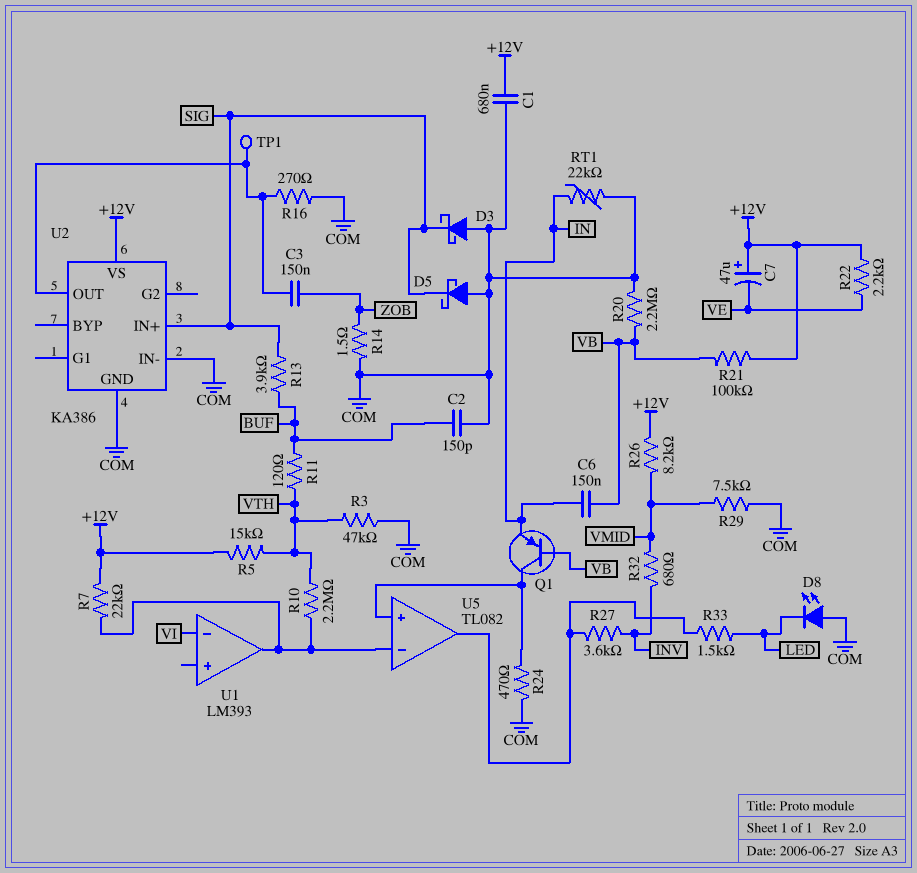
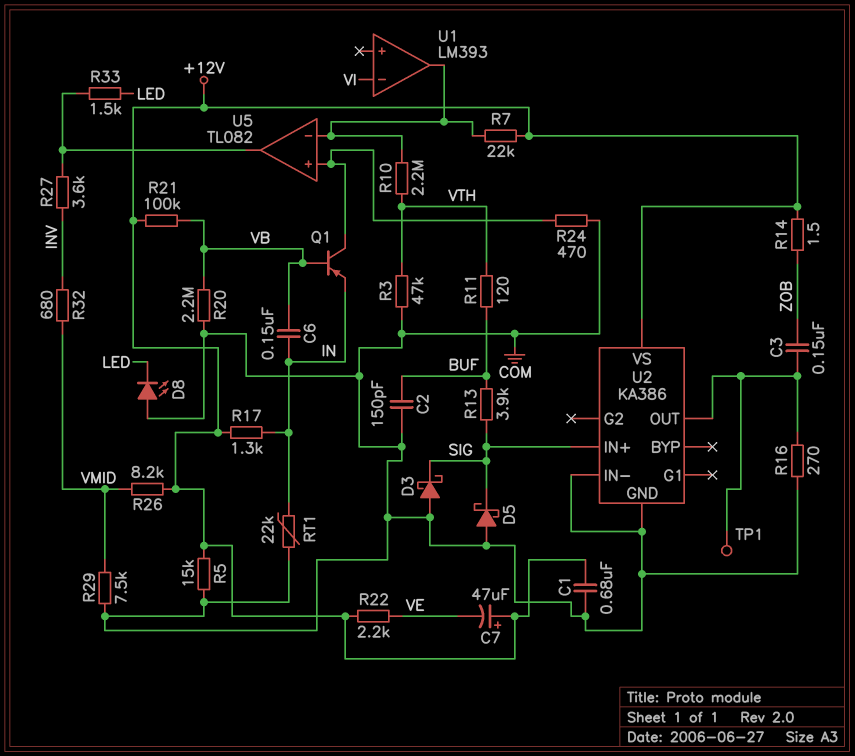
R5: 15k (+12V, VTH) -> 15k (+12V, COM)
R14: 1.5 (COM, ZOB) -> 1.5 (+12V, ZOB)
R17: none -> 1.3k (+12V, IN)

